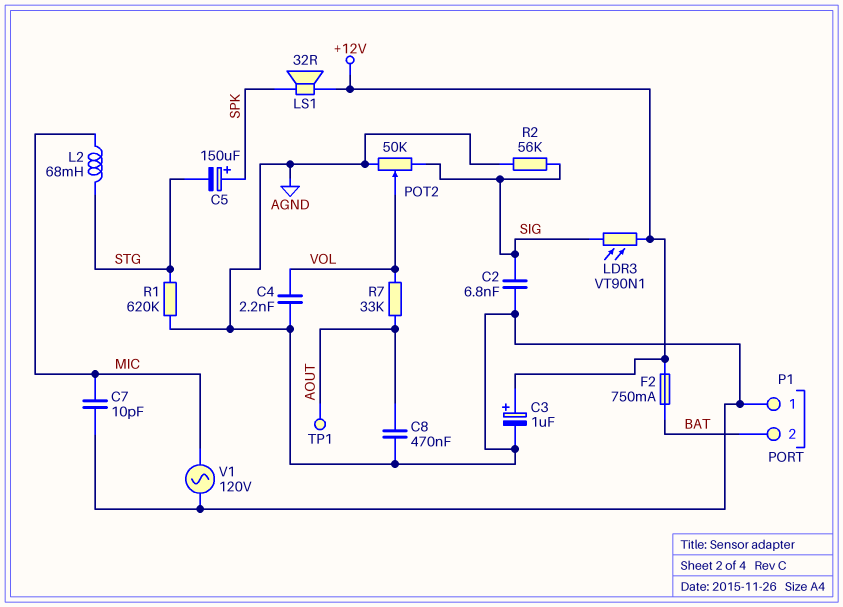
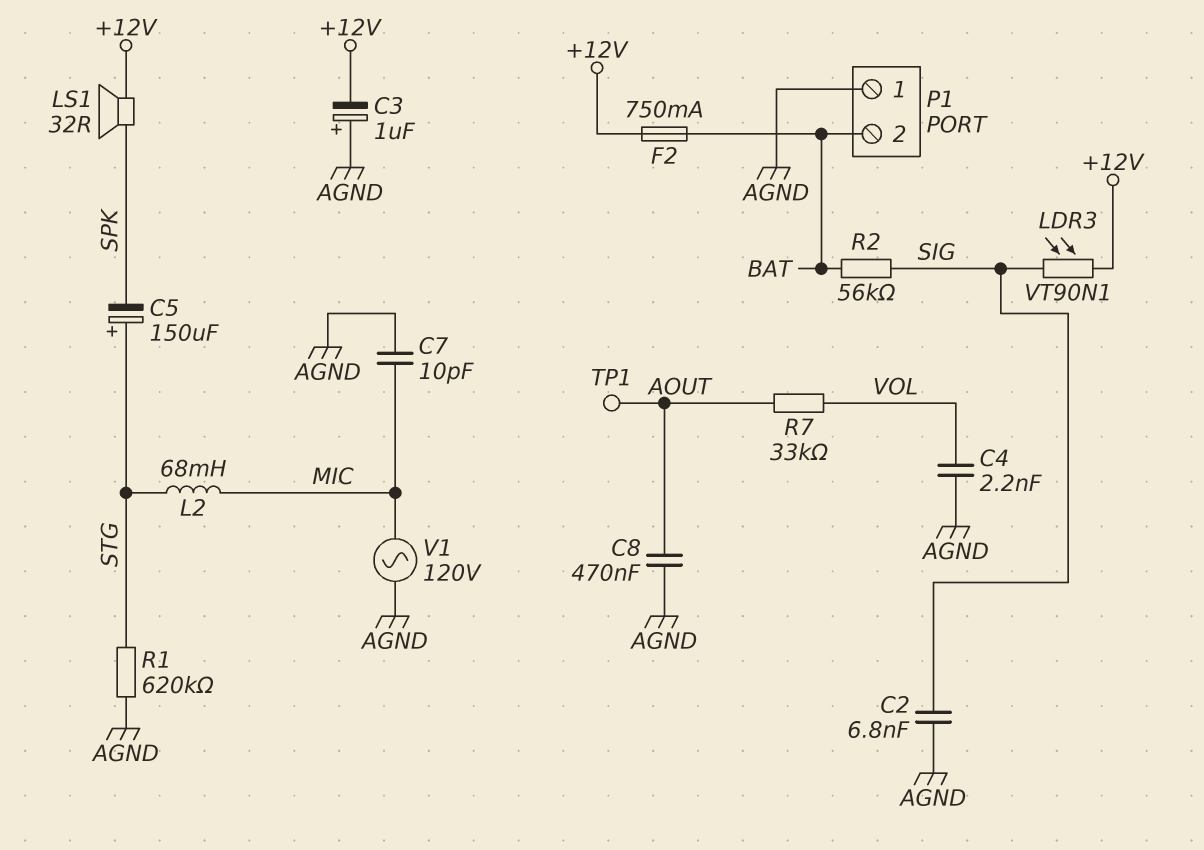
C3: 1uF (plus +12V, minus AGND) -> 1uF (plus AGND, minus +12V)
C5: 150uF (plus SPK, minus STG) -> 150uF (plus STG, minus SPK)
POT2: 50k (AGND, SIG, wiper VOL) -> none
R2: 56k (AGND, SIG) -> 56k (BAT, SIG)

